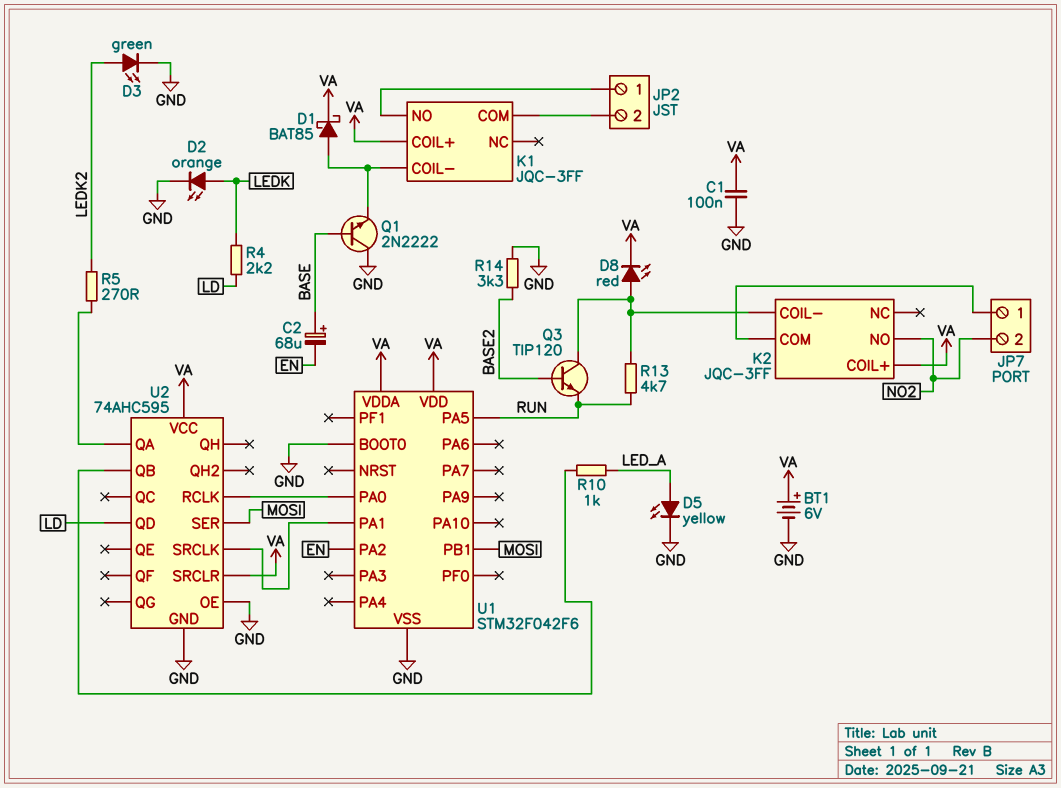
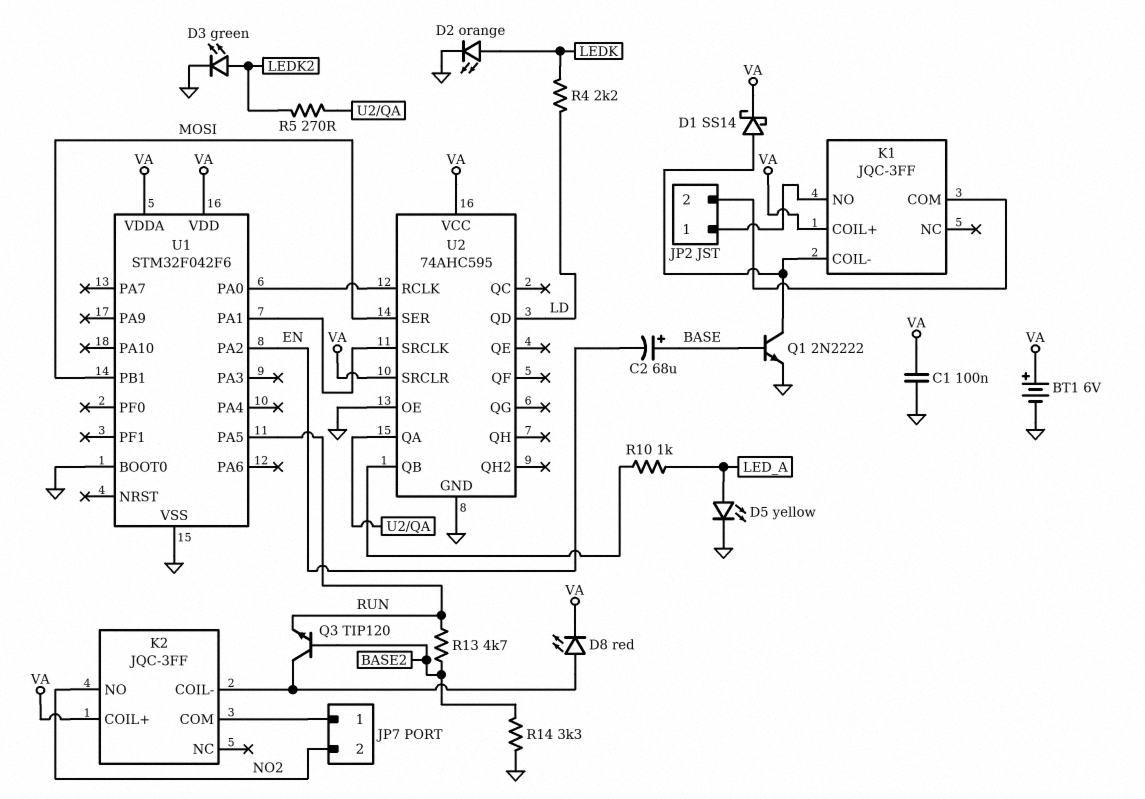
D1: schottky BAT85 (A K1/COIL-, K VA) -> schottky SS14 (A K1/COIL-, K VA)
Q1: NPN 2N2222 (B BASE, C GND, E K1/COIL-) -> NPN 2N2222 (B BASE, C K1/COIL-, E GND)
R13: 4.7k (K2/COIL-, RUN) -> 4.7k (BASE2, RUN)

